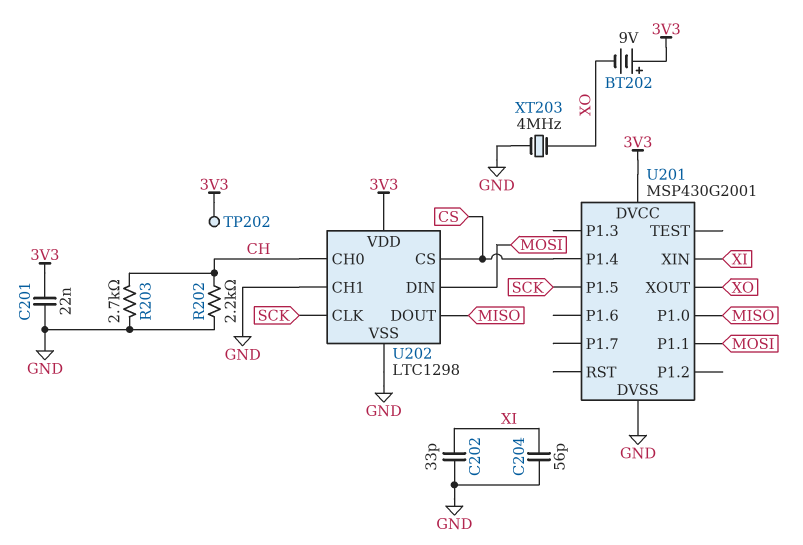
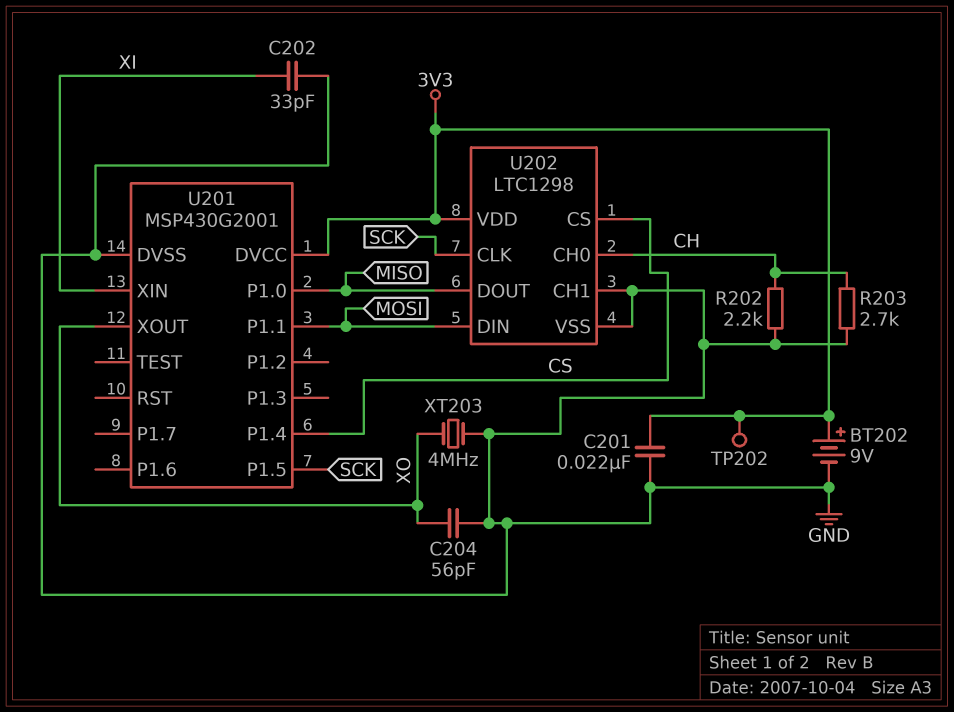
BT202: 9V (plus 3V3, minus XO) -> 9V (plus 3V3, minus GND)
C204: 56pF (GND, XI) -> 56pF (GND, XO)

